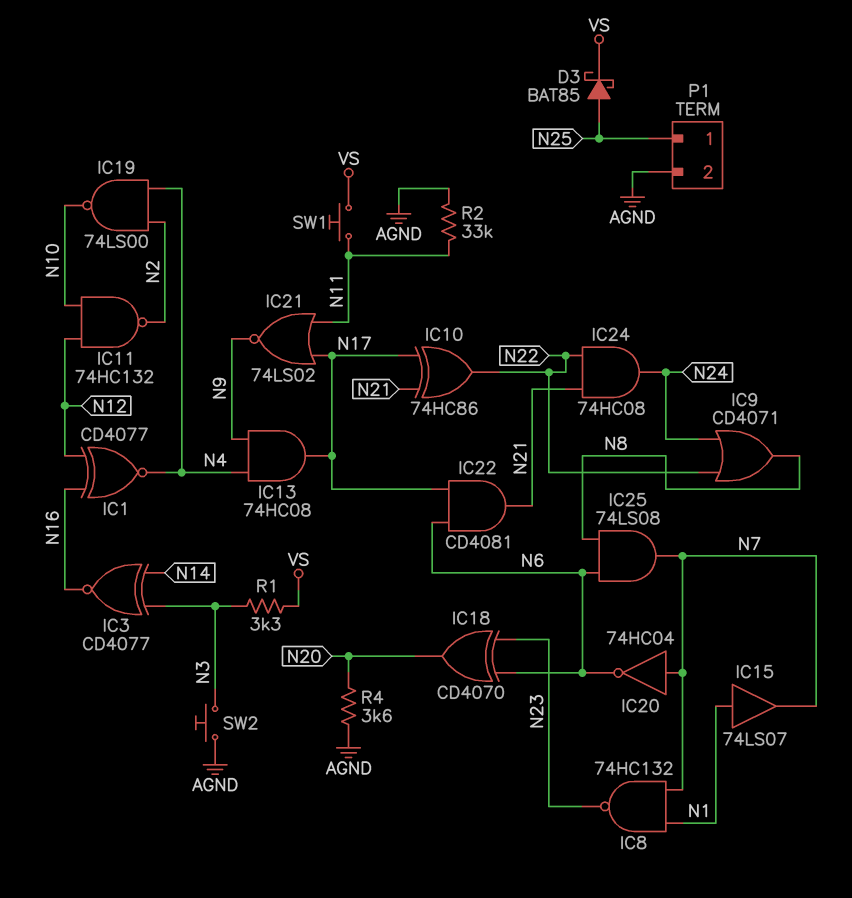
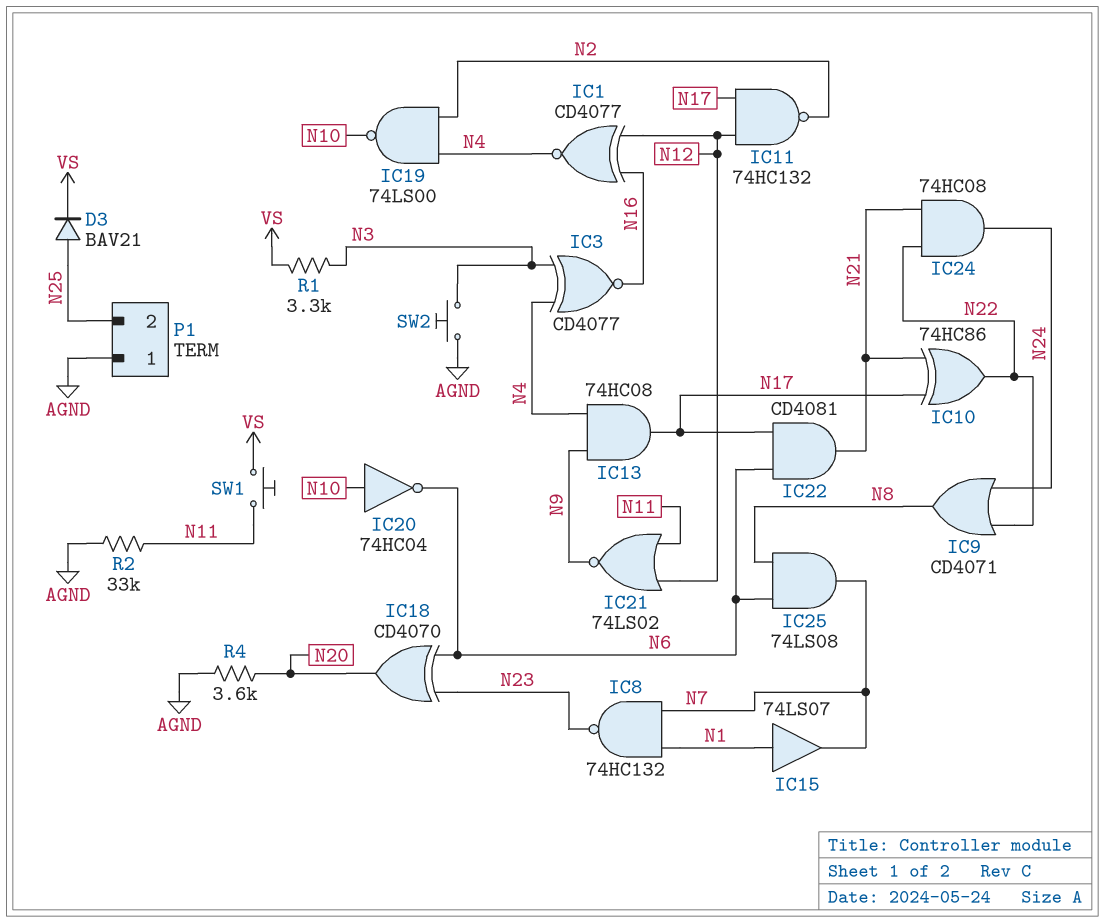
D3: schottky BAT85 (A N25, K VS) -> diode BAV21 (A N25, K VS)
IC3: XNOR CD4077 (in N3, in N14, out N16) -> XNOR CD4077 (in N3, in N4, out N16)
IC11: NAND 74HC132 (in N10, in N12, out N2) -> NAND 74HC132 (in N12, in N17, out N2)
IC20: NOT 74HC04 (in N7, out N6) -> NOT 74HC04 (in N10, out N6)
IC21: NOR 74LS02 (in N11, in N17, out N9) -> NOR 74LS02 (in N11, in N12, out N9)
P1 pin 1: N25 -> AGND
P1 pin 2: AGND -> N25

